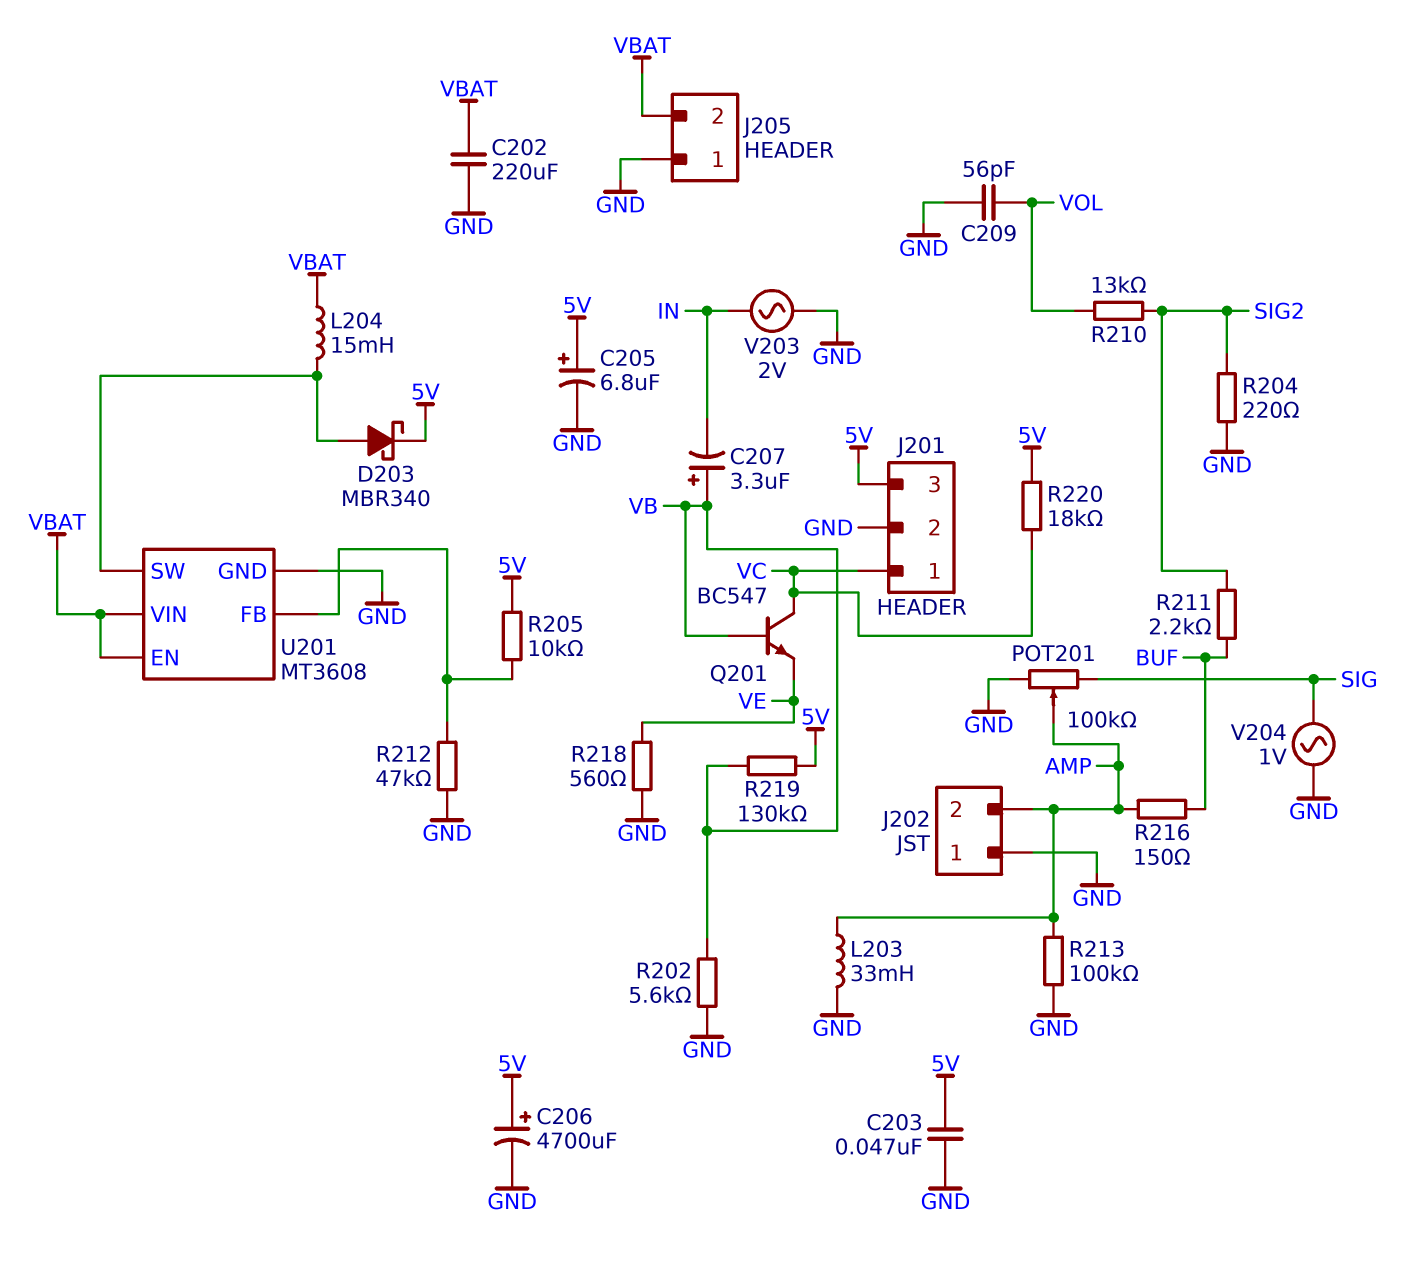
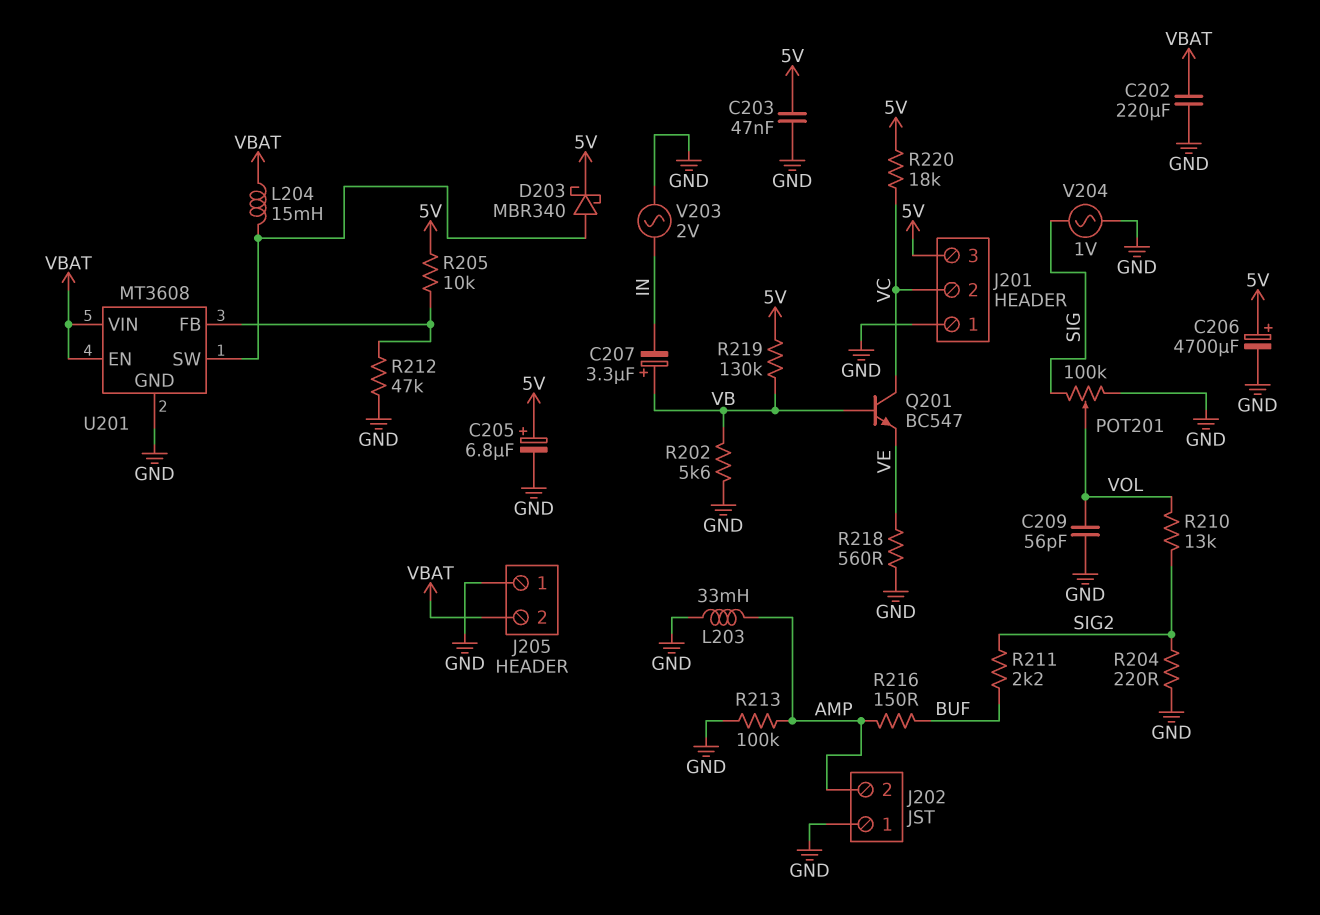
J201 pin 1: VC -> GND
J201 pin 2: GND -> VC
POT201: 100k (GND, SIG, wiper AMP) -> 100k (GND, SIG, wiper VOL)

